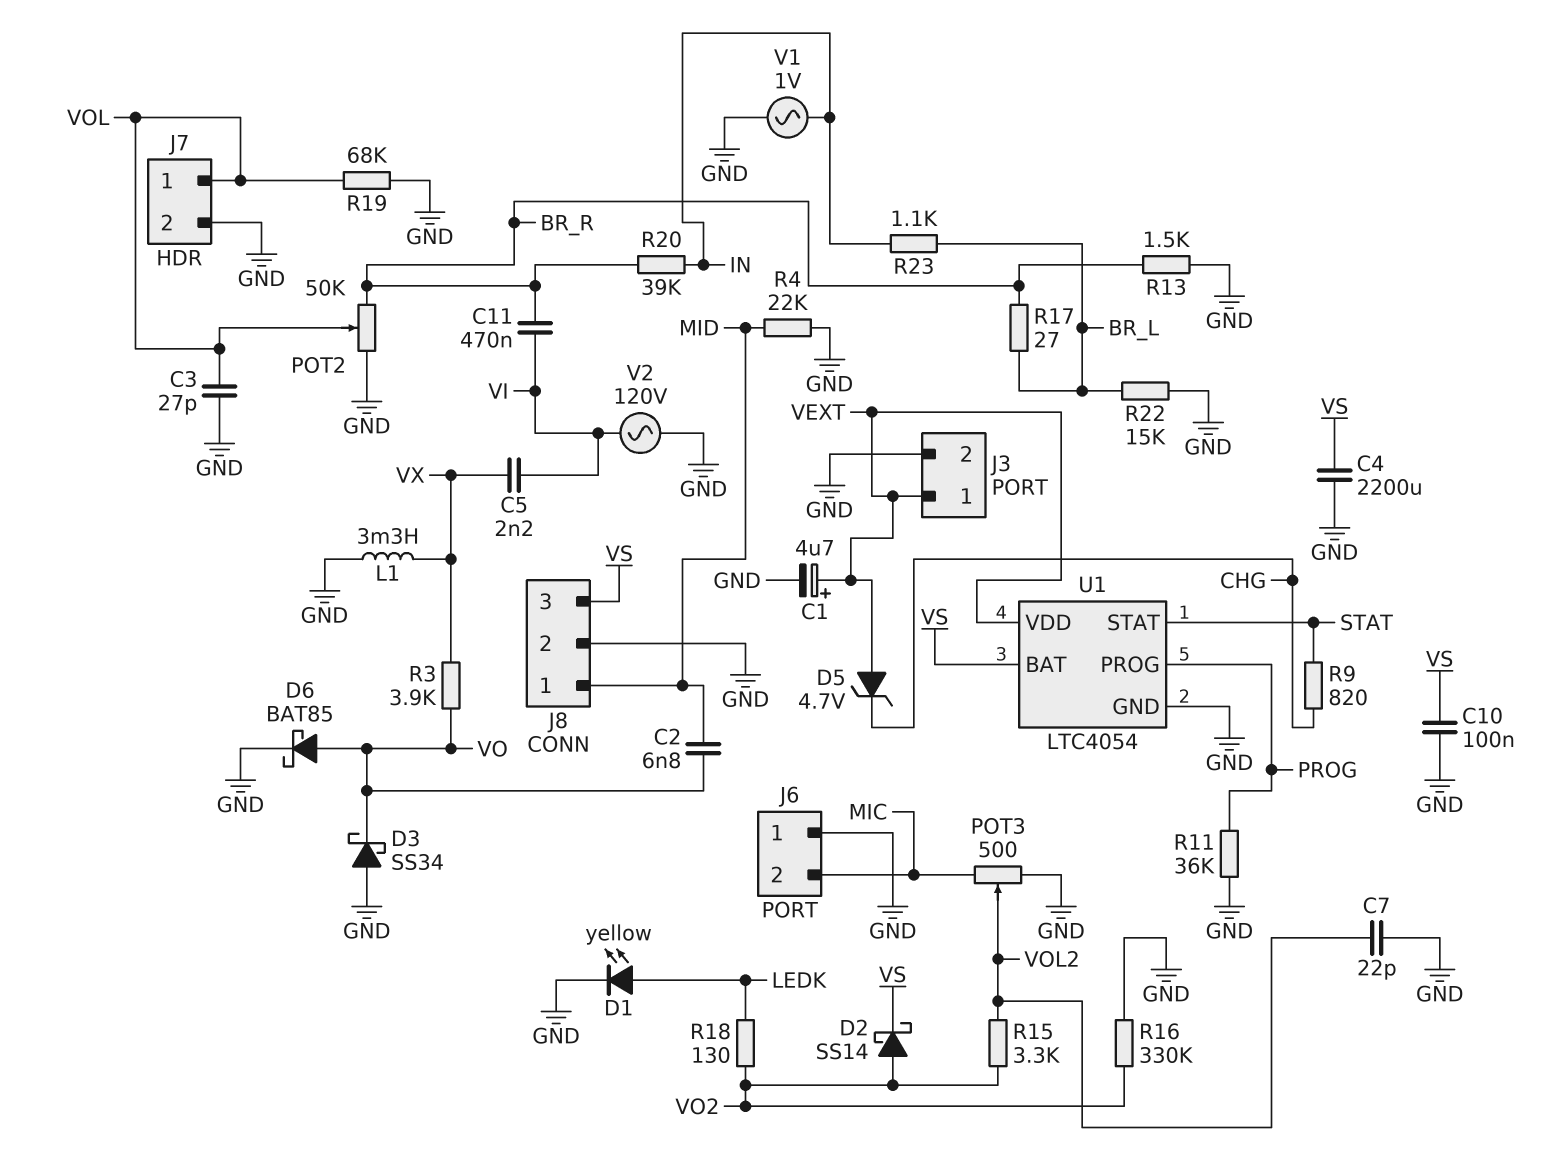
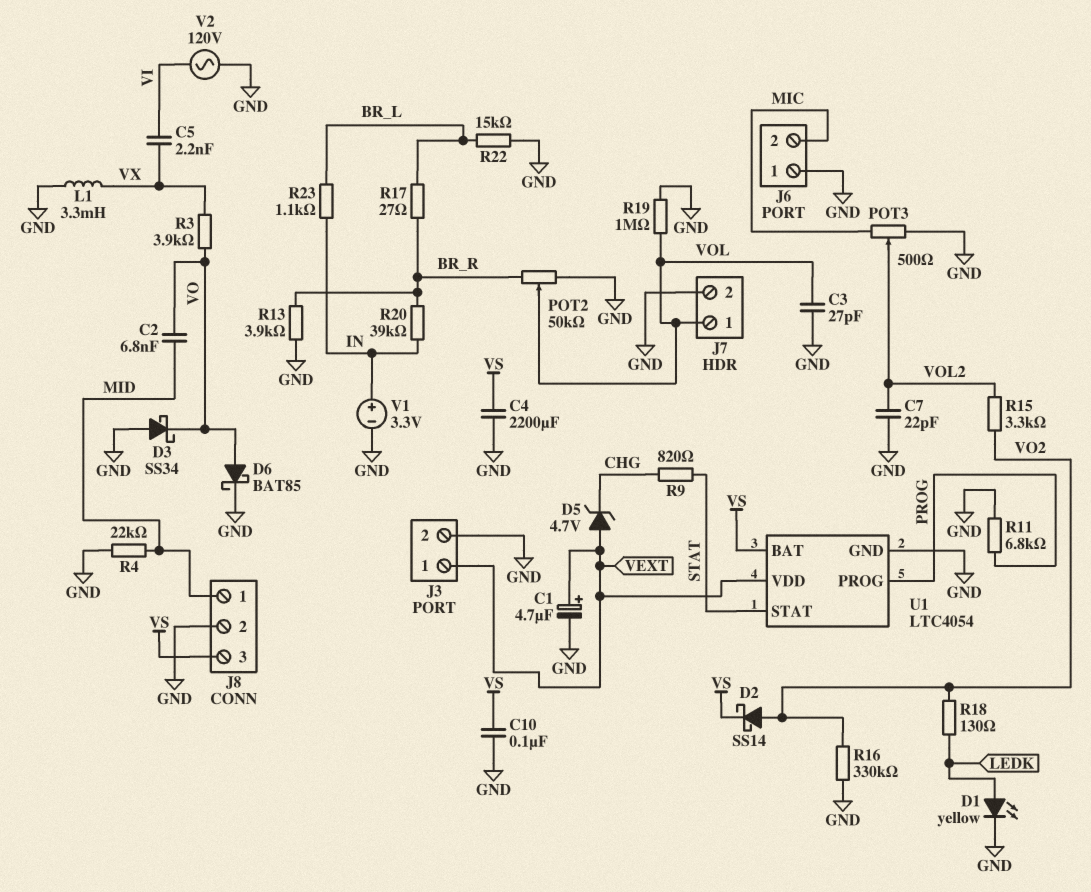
C11: 470nF (BR_R, VI) -> none
R11: 36k (GND, PROG) -> 6.8k (GND, PROG)
R13: 1.5k (BR_R, GND) -> 3.9k (BR_R, GND)
R19: 68k (GND, VOL) -> 1M (GND, VOL)
V1: AC 1V (GND, IN) -> 3.3V (plus IN, minus GND)

